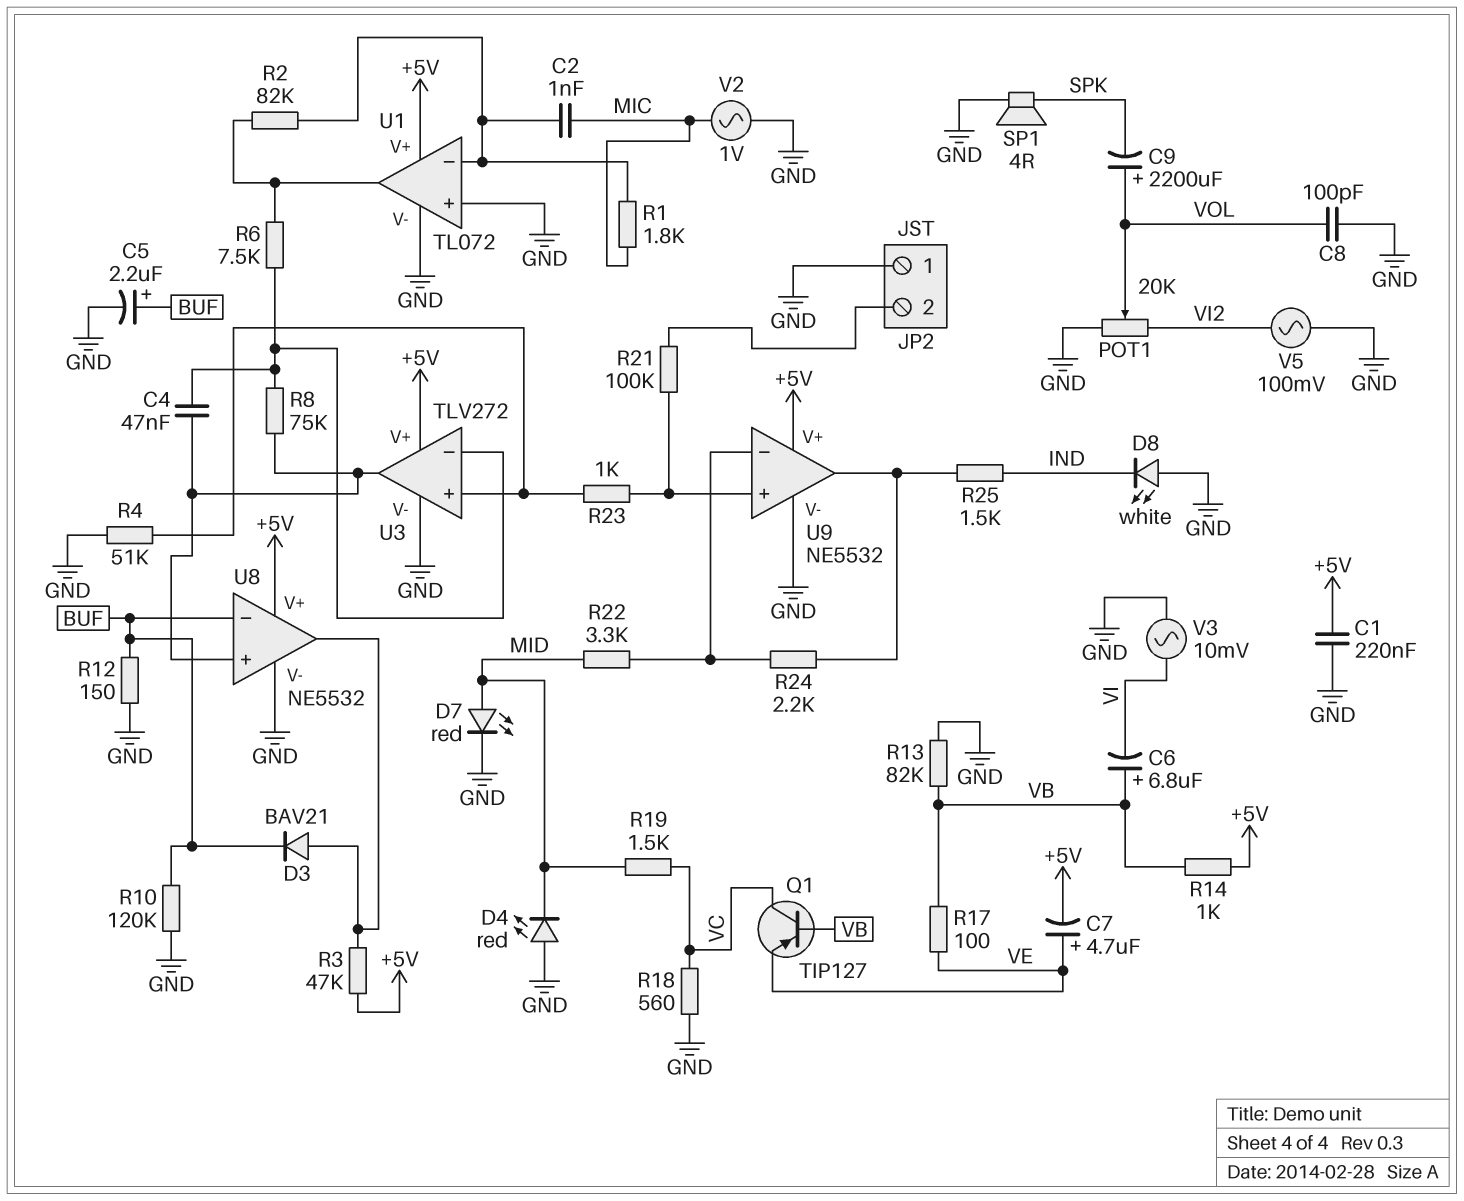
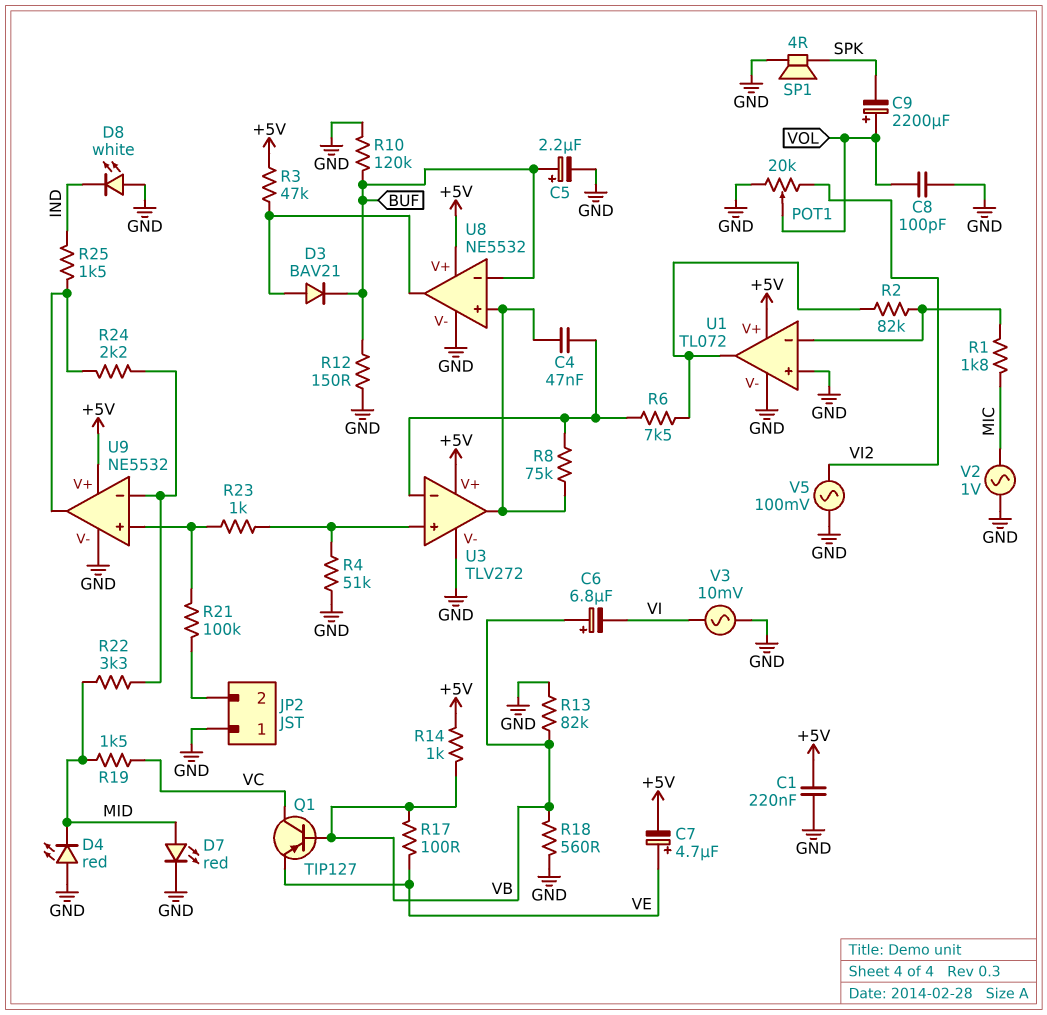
C2: 1nF (MIC, U1/in-) -> none
R18: 560 (GND, VC) -> 560 (GND, VB)

